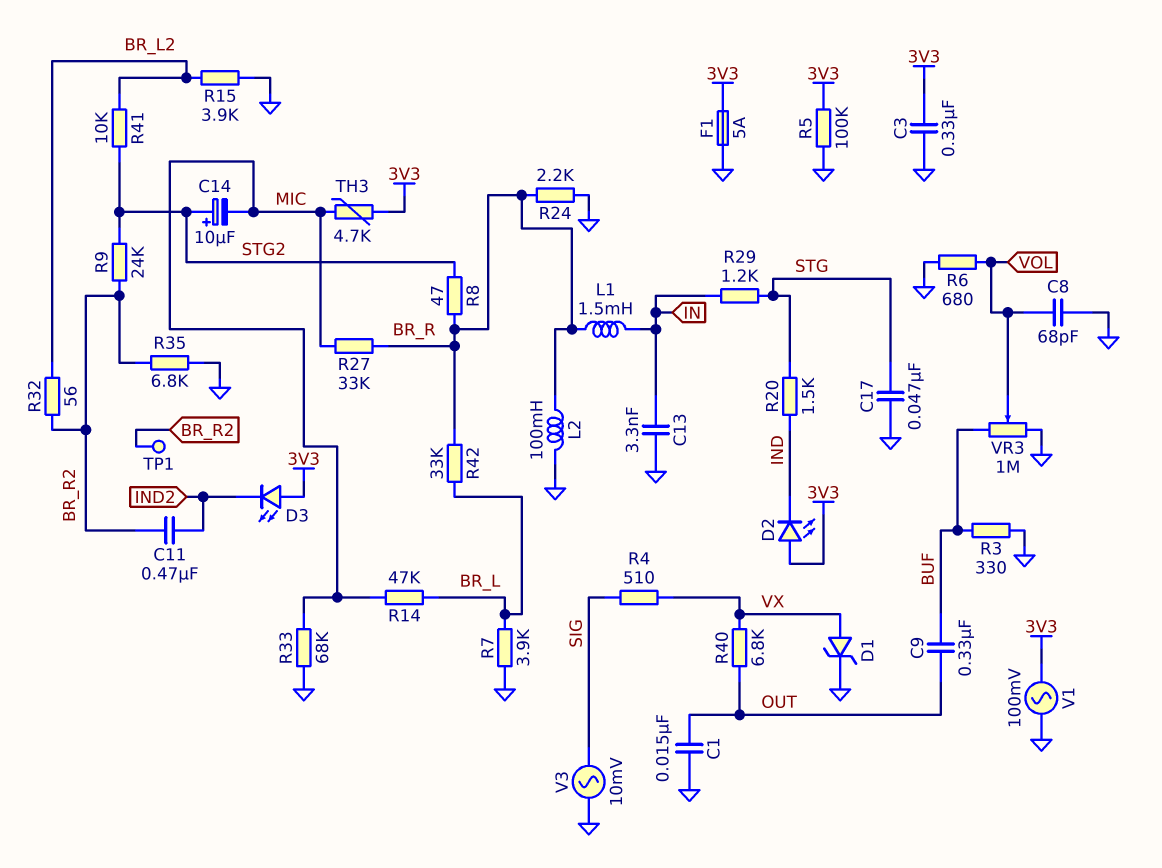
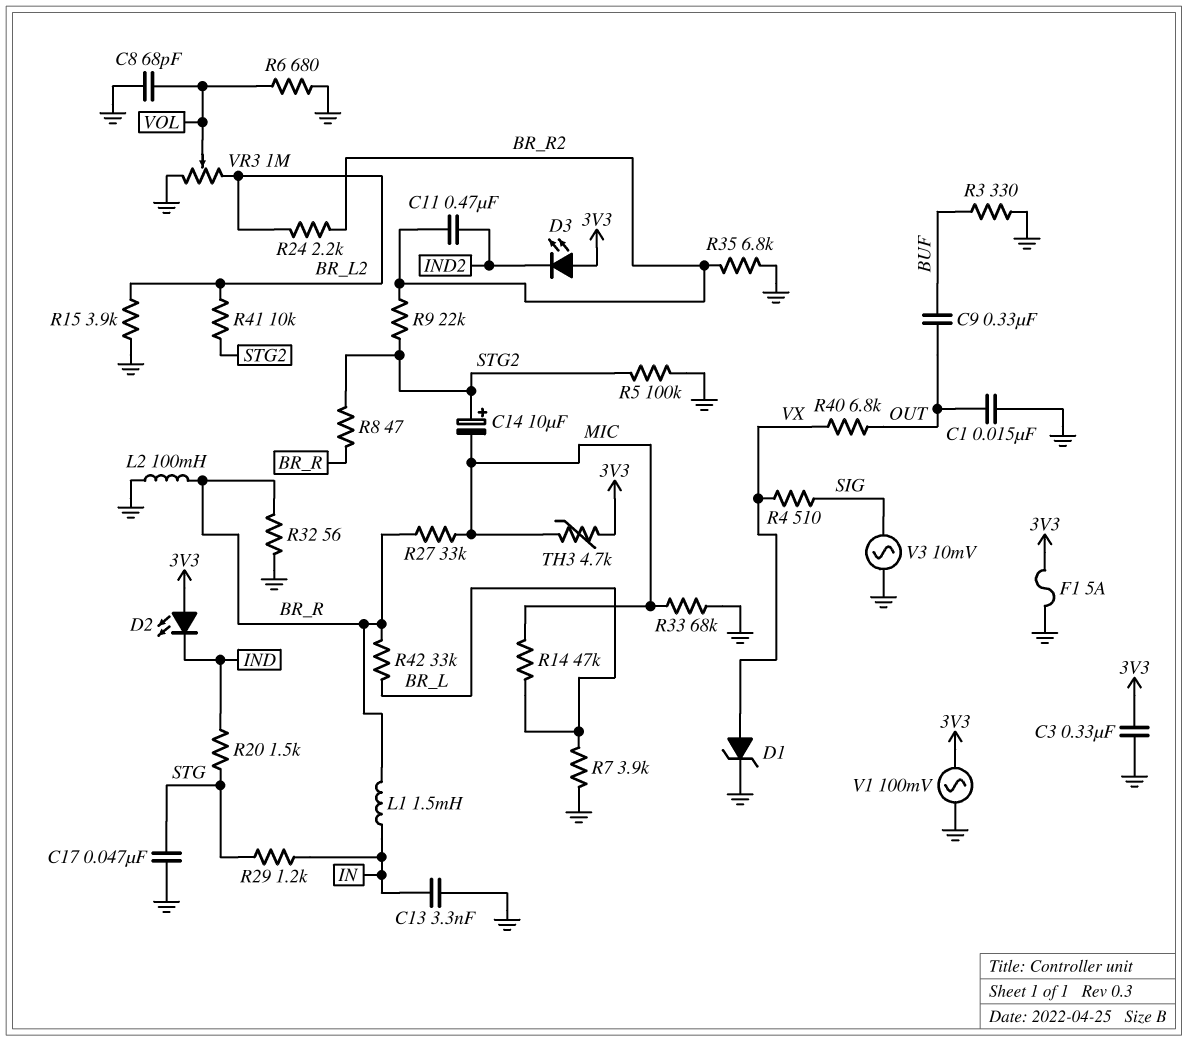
R5: 100k (3V3, GND) -> 100k (GND, STG2)
R9: 24k (BR_R2, STG2) -> 22k (BR_R2, STG2)
R24: 2.2k (BR_R, GND) -> 2.2k (BR_L2, BR_R2)
R32: 56 (BR_L2, BR_R2) -> 56 (BR_R, GND)
TP1: test point (BR_R2) -> none
VR3: 1M (BUF, GND, wiper VOL) -> 1M (BR_L2, GND, wiper VOL)

